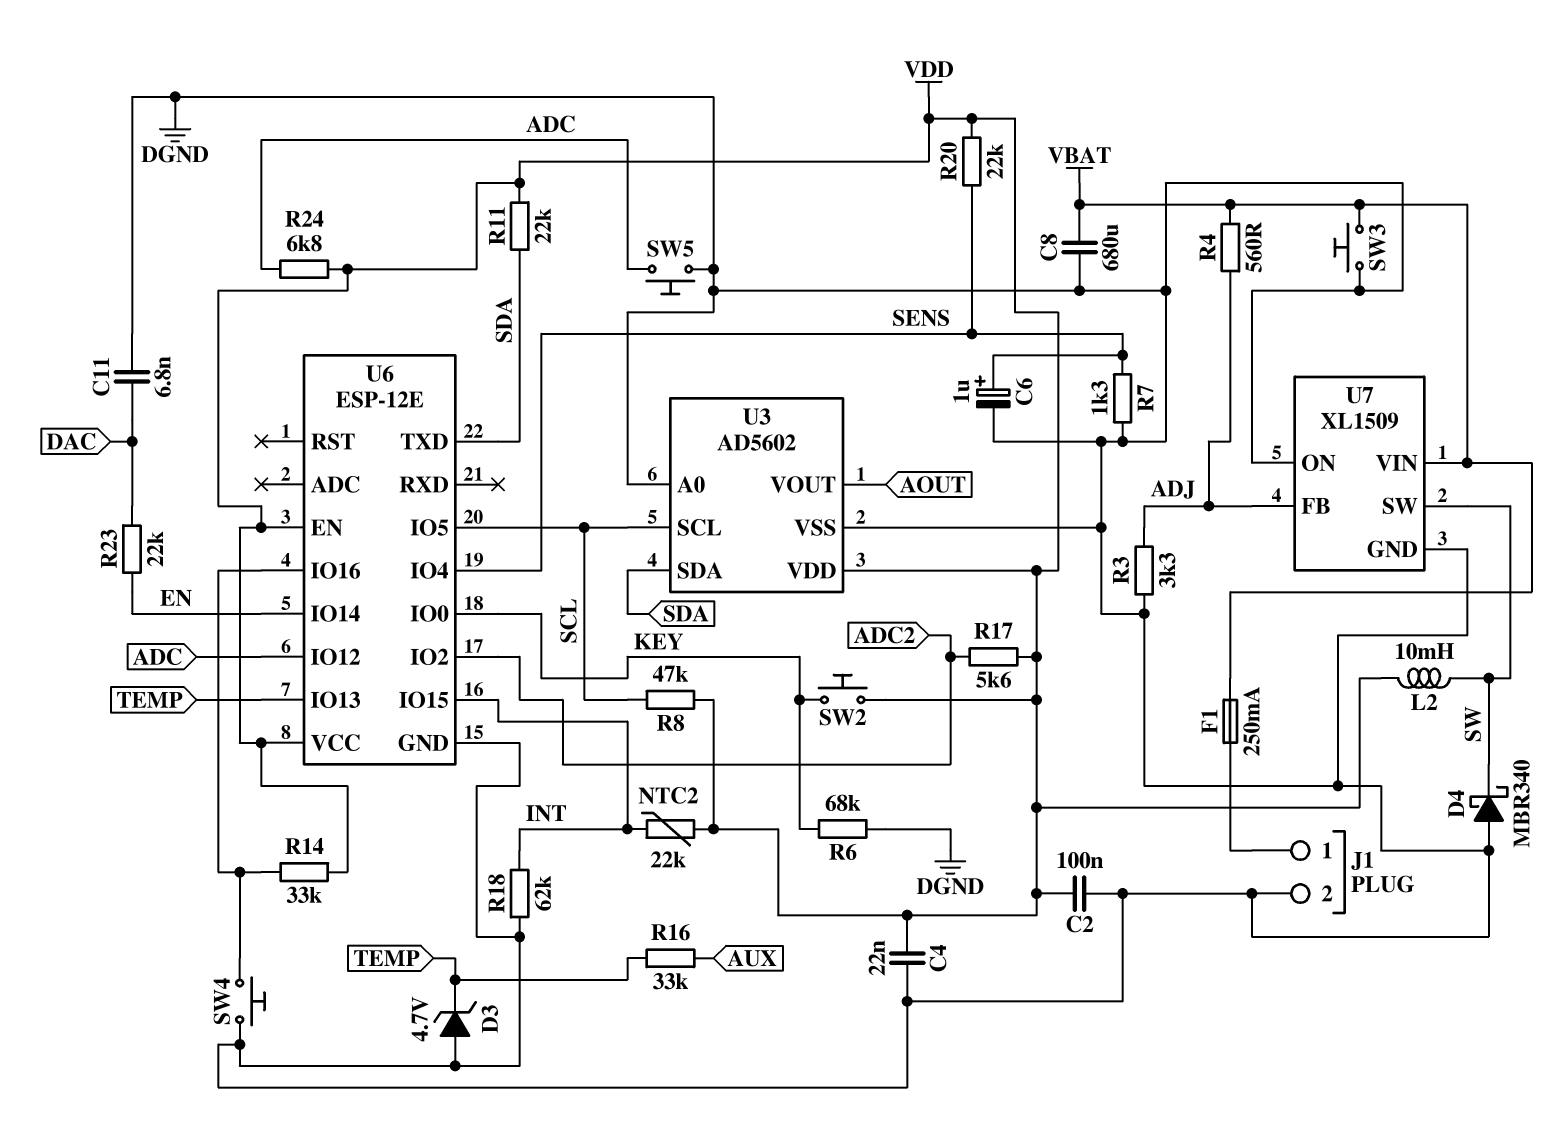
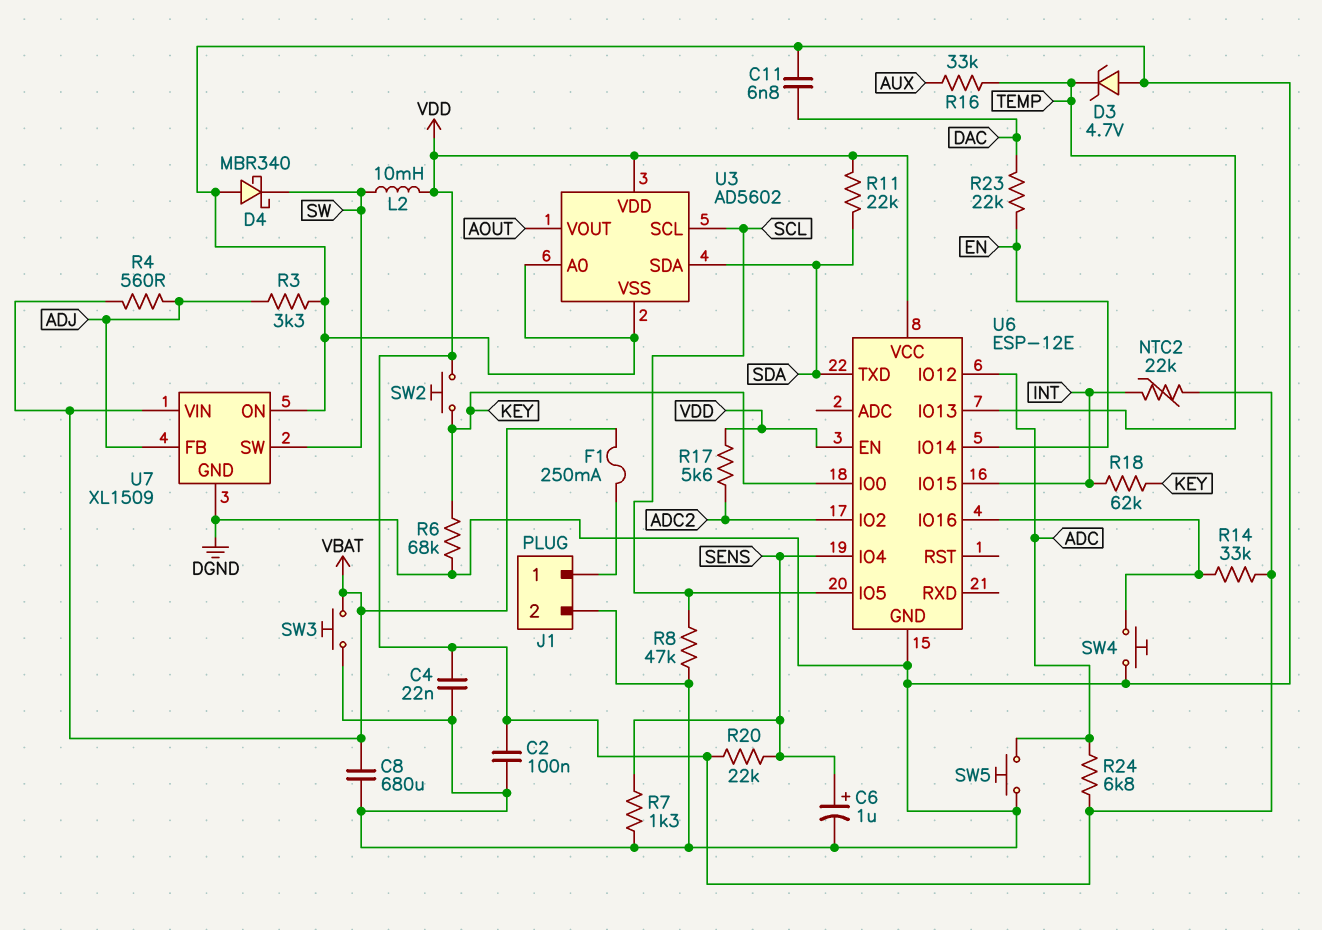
R8: 47k (SCL, VDD) -> 47k (DGND, SCL)
R18: 62k (DGND, INT) -> 62k (INT, KEY)

